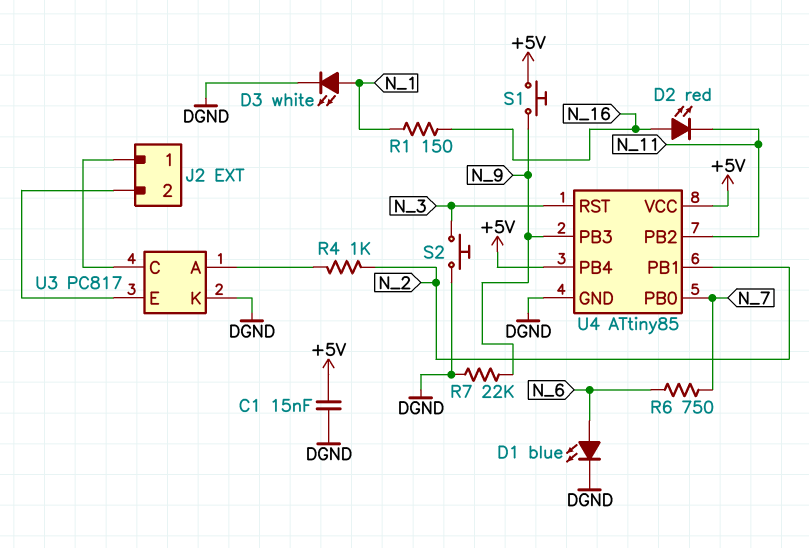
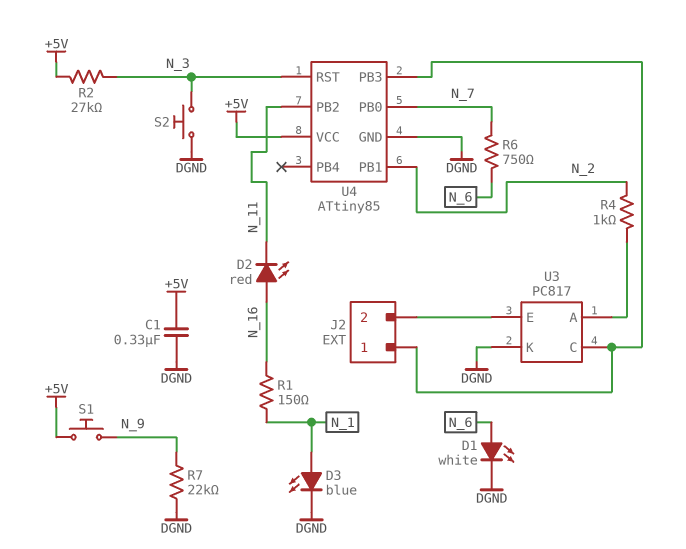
C1: 15nF (+5V, DGND) -> 330nF (+5V, DGND)
D1: LED blue (A N_6, K DGND) -> LED white (A N_6, K DGND)
D3: LED white (A N_1, K DGND) -> LED blue (A N_1, K DGND)
R2: none -> 27k (+5V, N_3)
U4 pin PB3: N_9 -> J2/1
U4 pin PB4: +5V -> none

